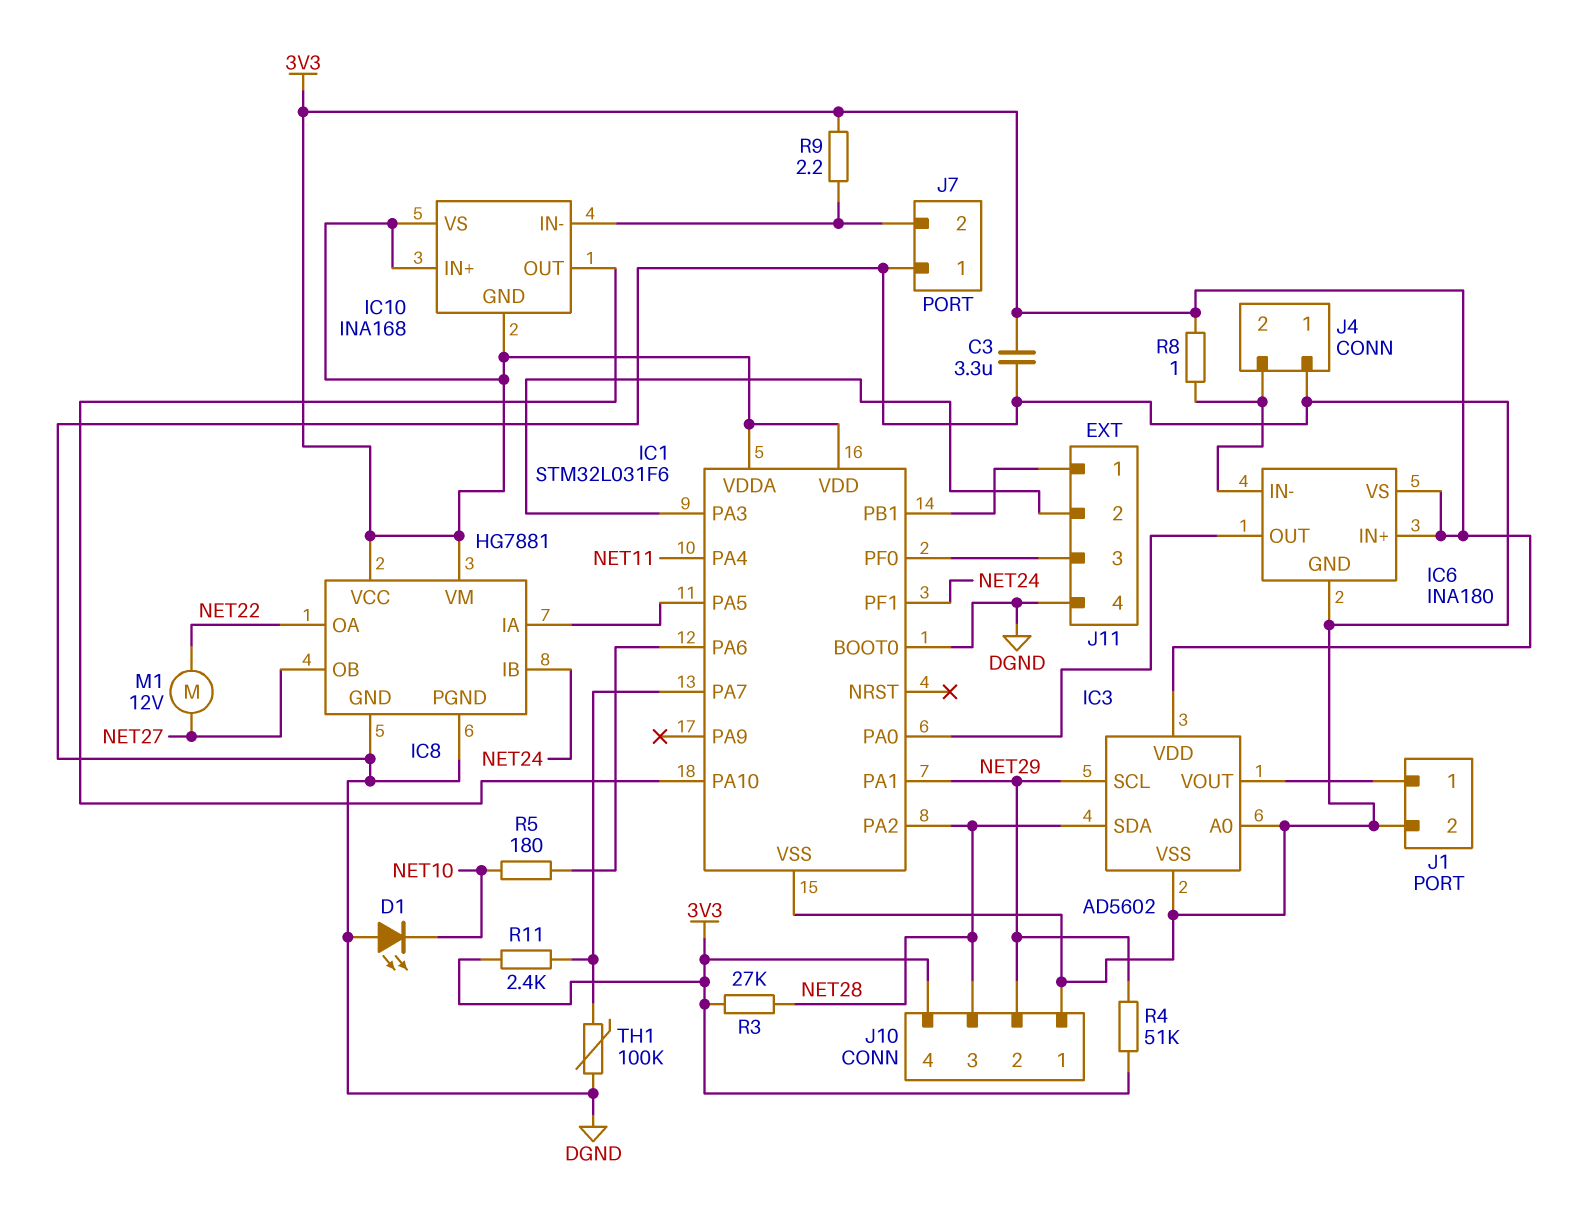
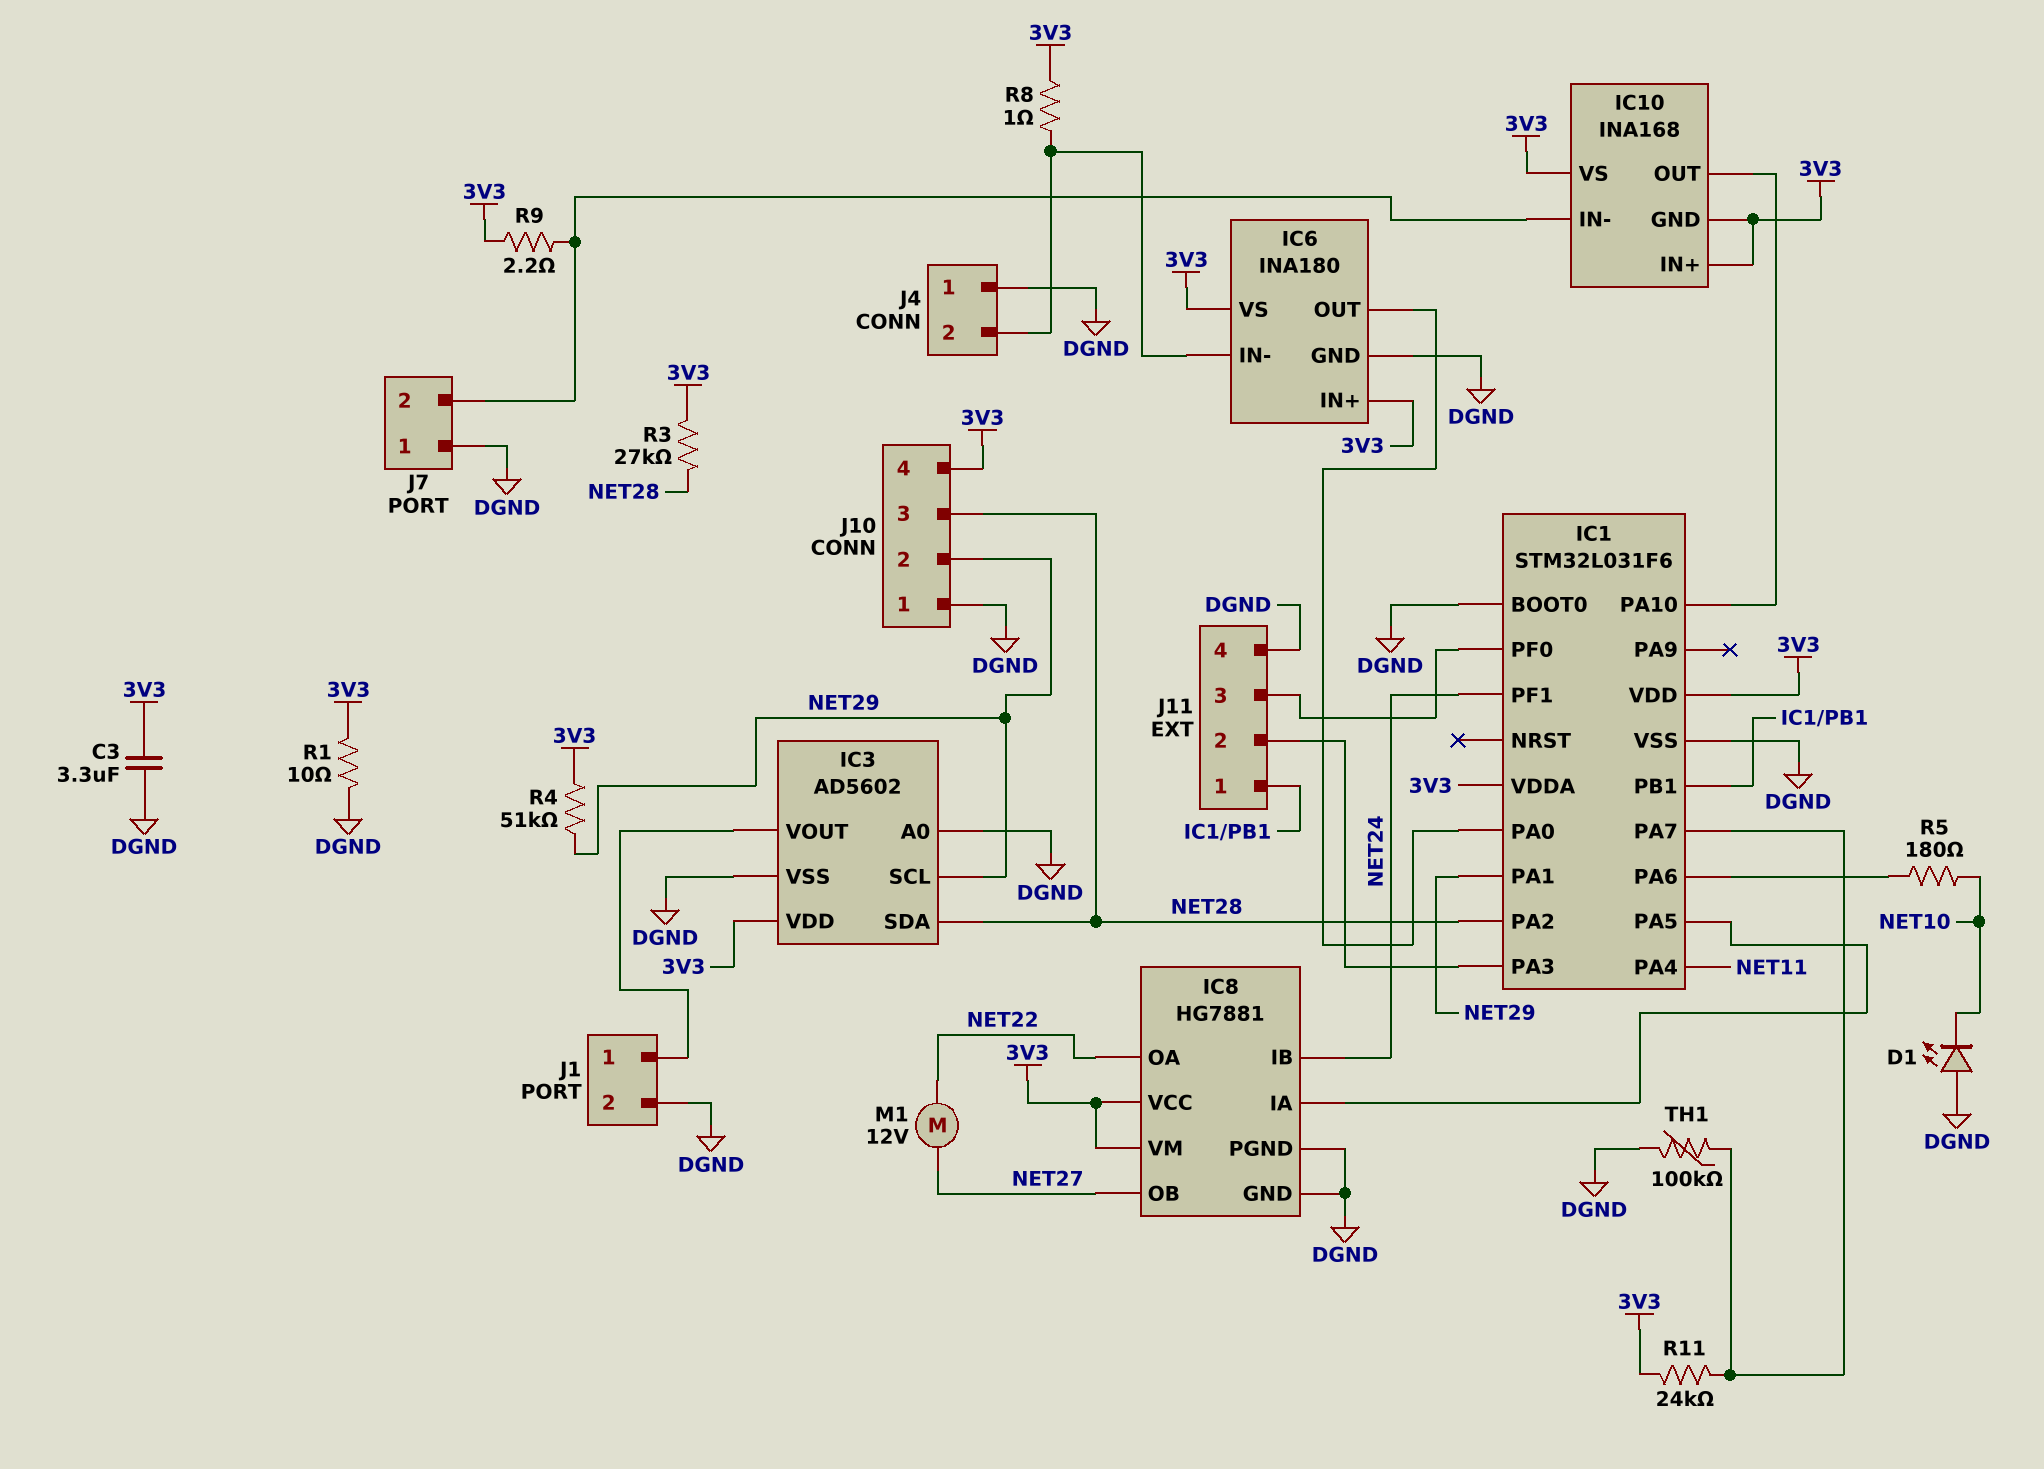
R1: none -> 10 (3V3, DGND)
R11: 2.4k (3V3, IC1/PA7) -> 24k (3V3, IC1/PA7)

